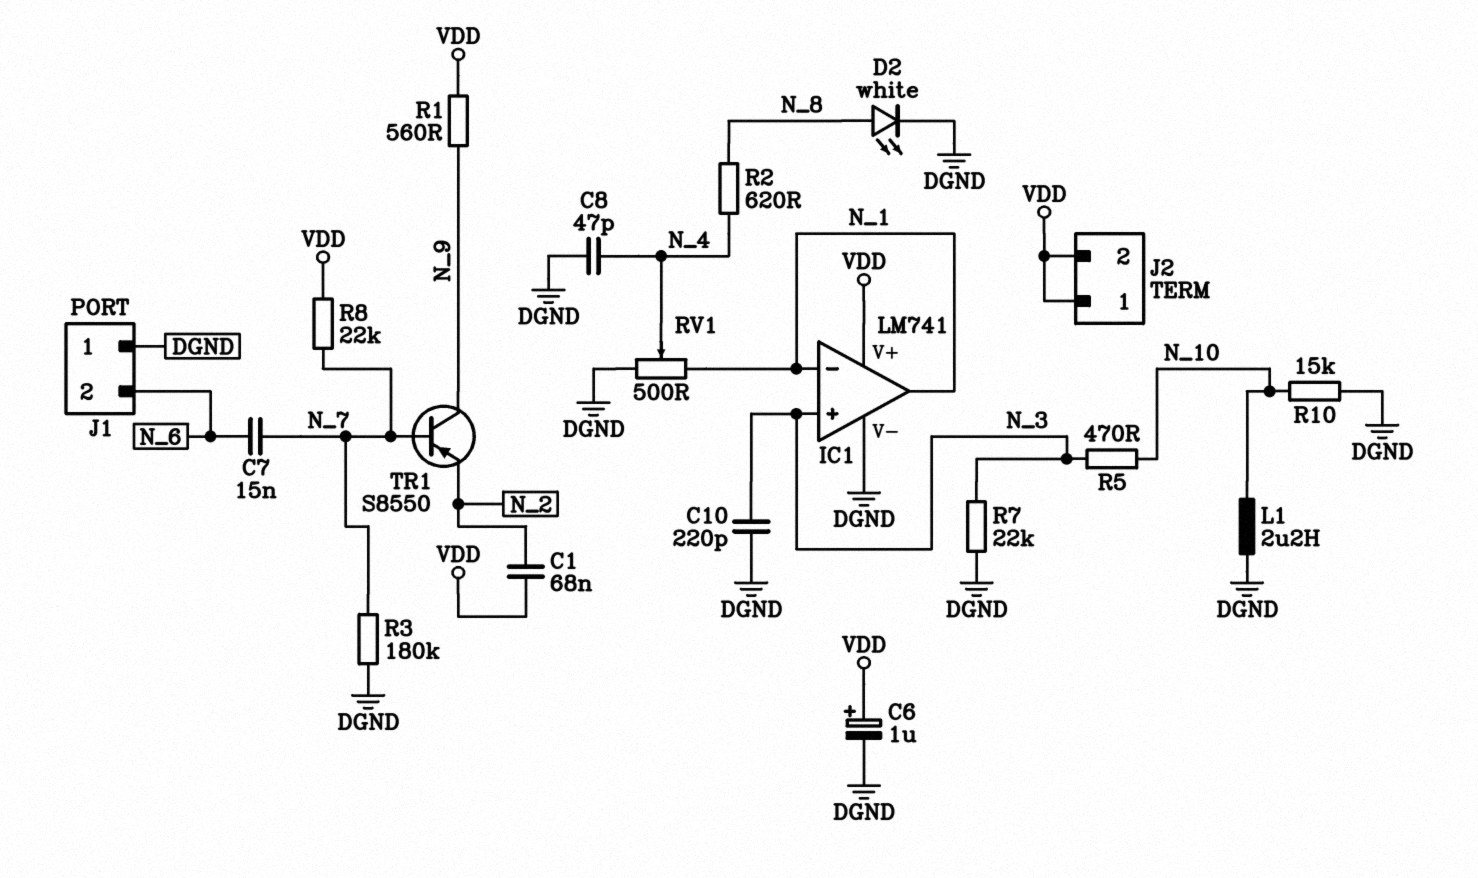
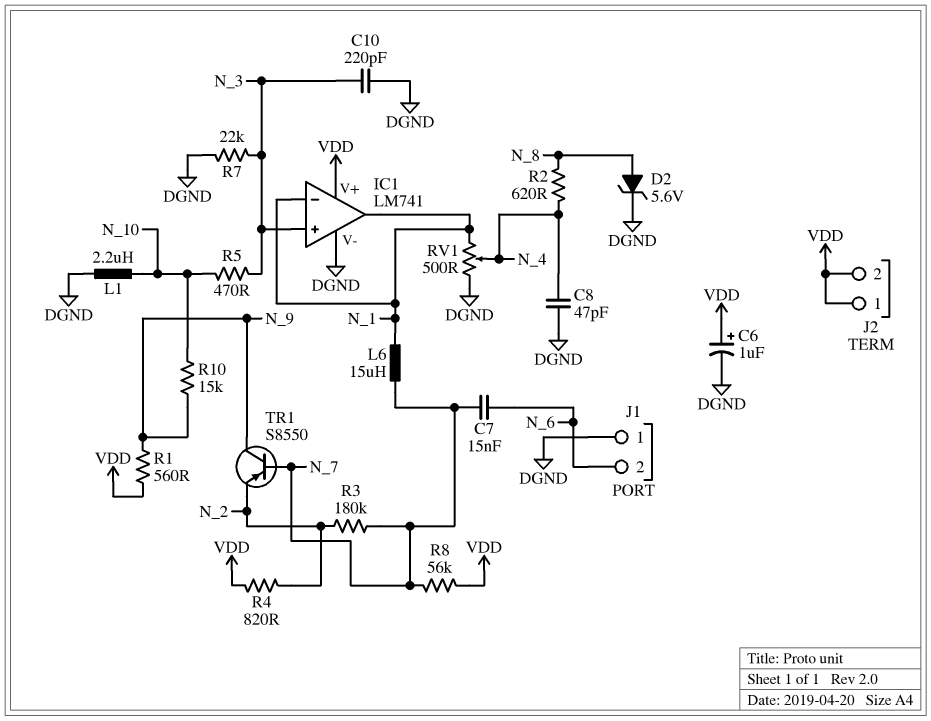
C1: 68nF (N_2, VDD) -> none
D2: LED white (A N_8, K DGND) -> zener 5.6V (A N_8, K DGND)
L6: none -> 15uH (N_1, N_7)
R3: 180k (DGND, N_7) -> 180k (N_2, N_7)
R4: none -> 820 (N_2, VDD)
R8: 22k (N_7, VDD) -> 56k (N_7, VDD)
R10: 15k (DGND, N_10) -> 15k (N_9, N_10)

